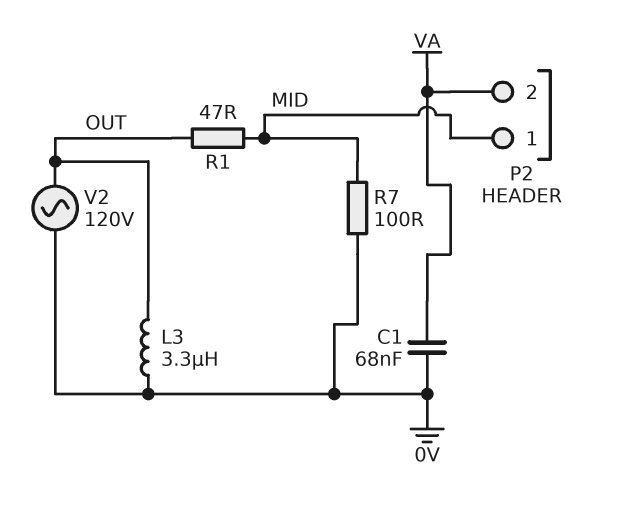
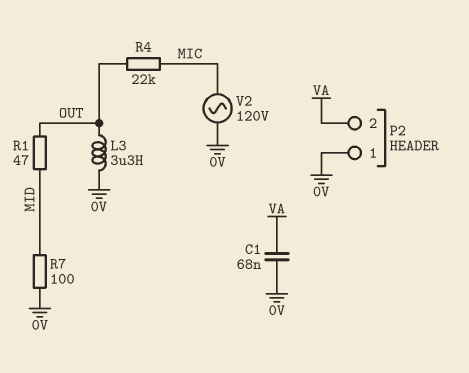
P2 pin 1: MID -> 0V
R4: none -> 22k (MIC, OUT)
V2: AC 120V (0V, OUT) -> AC 120V (0V, MIC)

